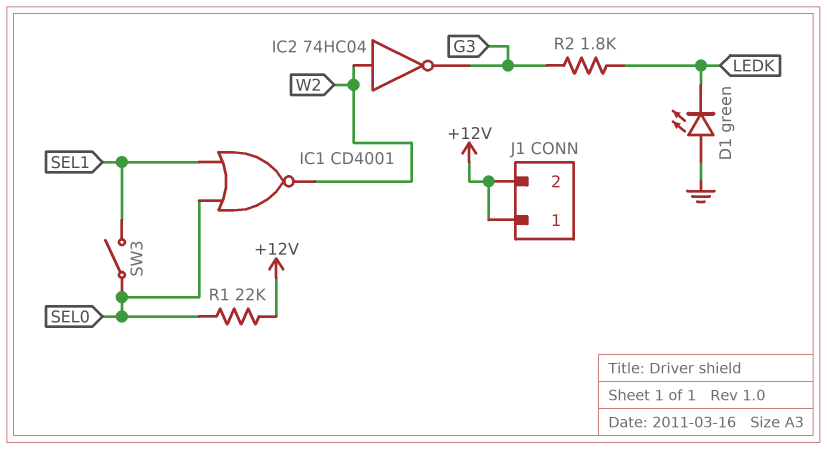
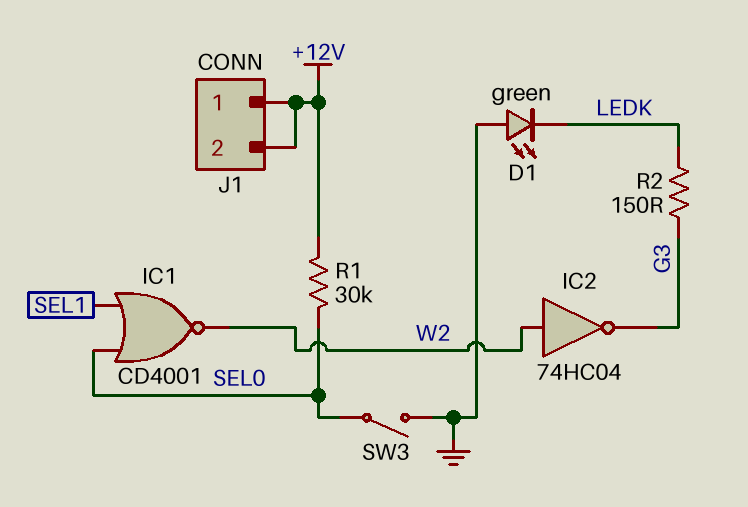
R1: 22k (+12V, SEL0) -> 30k (+12V, SEL0)
R2: 1.8k (G3, LEDK) -> 150 (G3, LEDK)
SW3: switch (SEL0, SEL1) -> switch (GND, SEL0)

